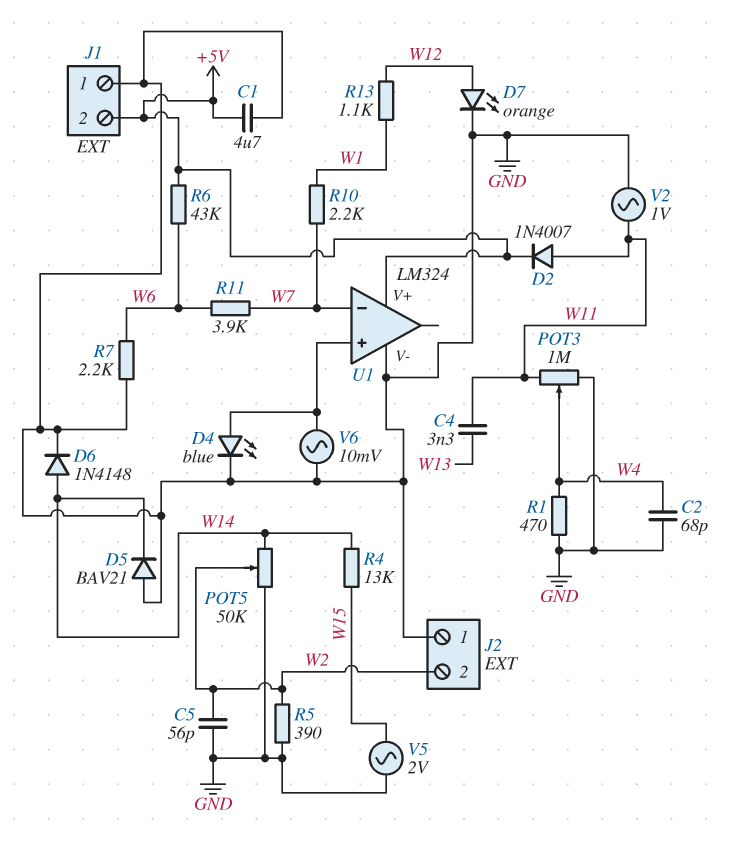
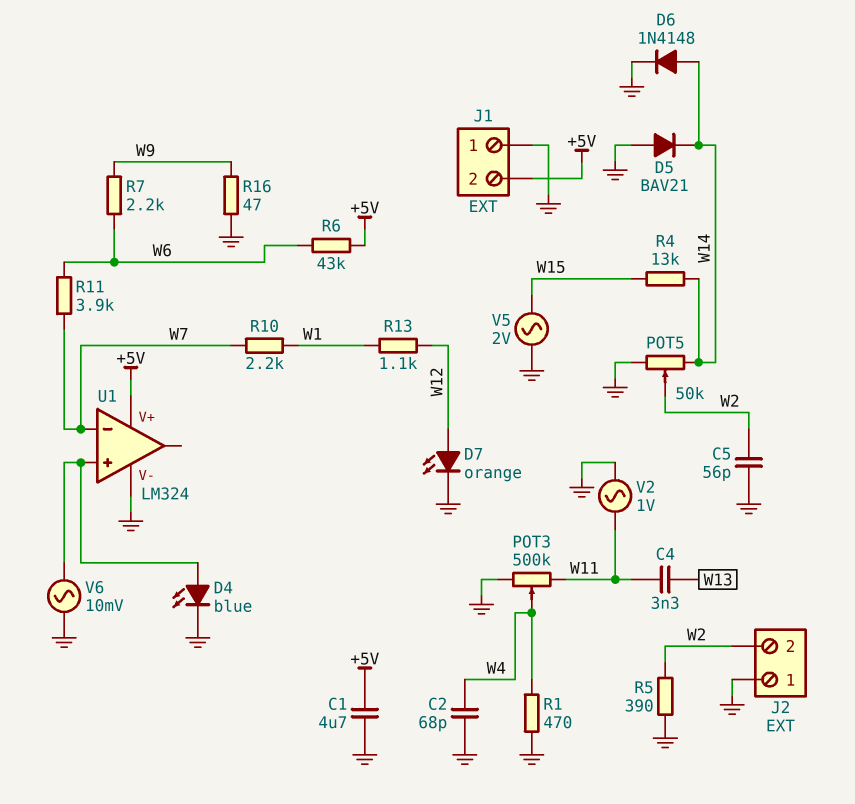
D2: diode 1N4007 (A W11, K +5V) -> none
POT3: 1M (GND, W11, wiper W4) -> 500k (GND, W11, wiper W4)
R7: 2.2k (GND, W6) -> 2.2k (W6, W9)
R16: none -> 47 (GND, W9)

